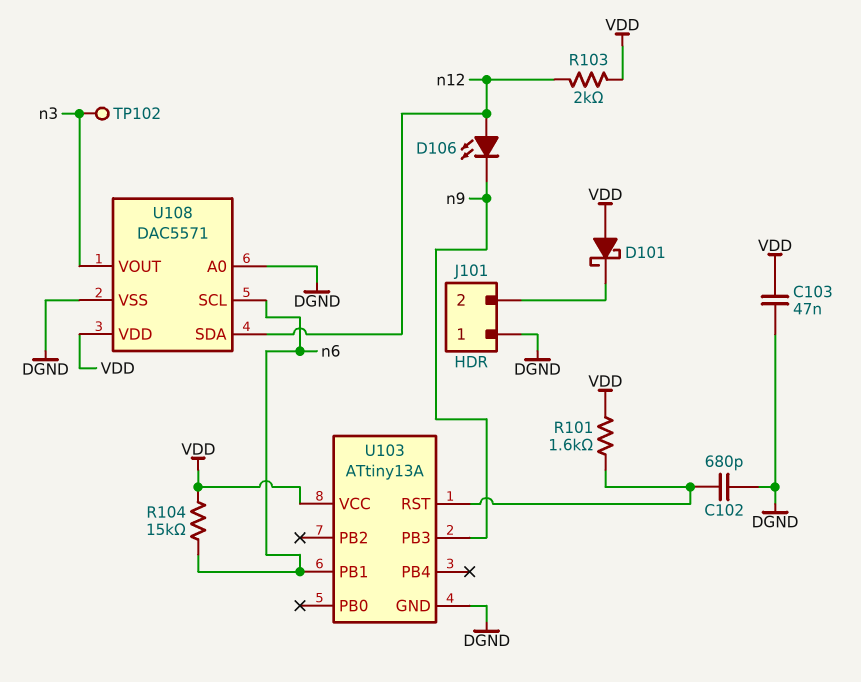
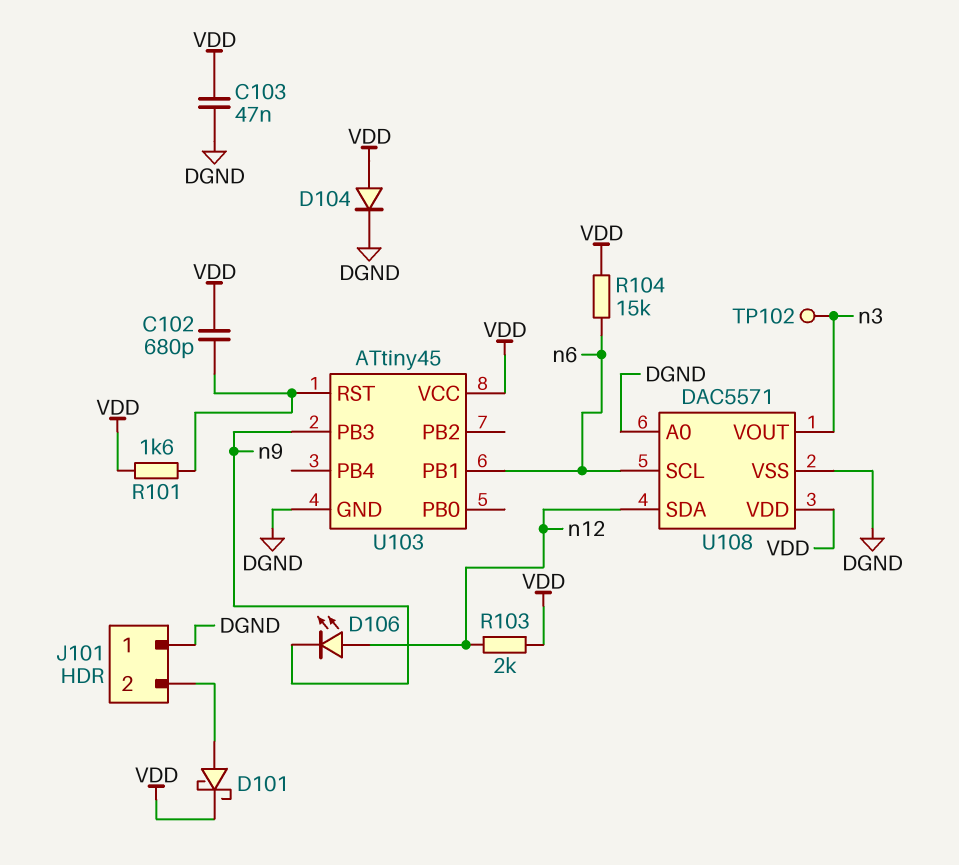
C102: 680pF (DGND, U103/RST) -> 680pF (U103/RST, VDD)
D101: schottky (A VDD, K J101/2) -> schottky (A J101/2, K VDD)
D104: none -> diode (A VDD, K DGND)
U103: ATtiny13A -> ATtiny45

